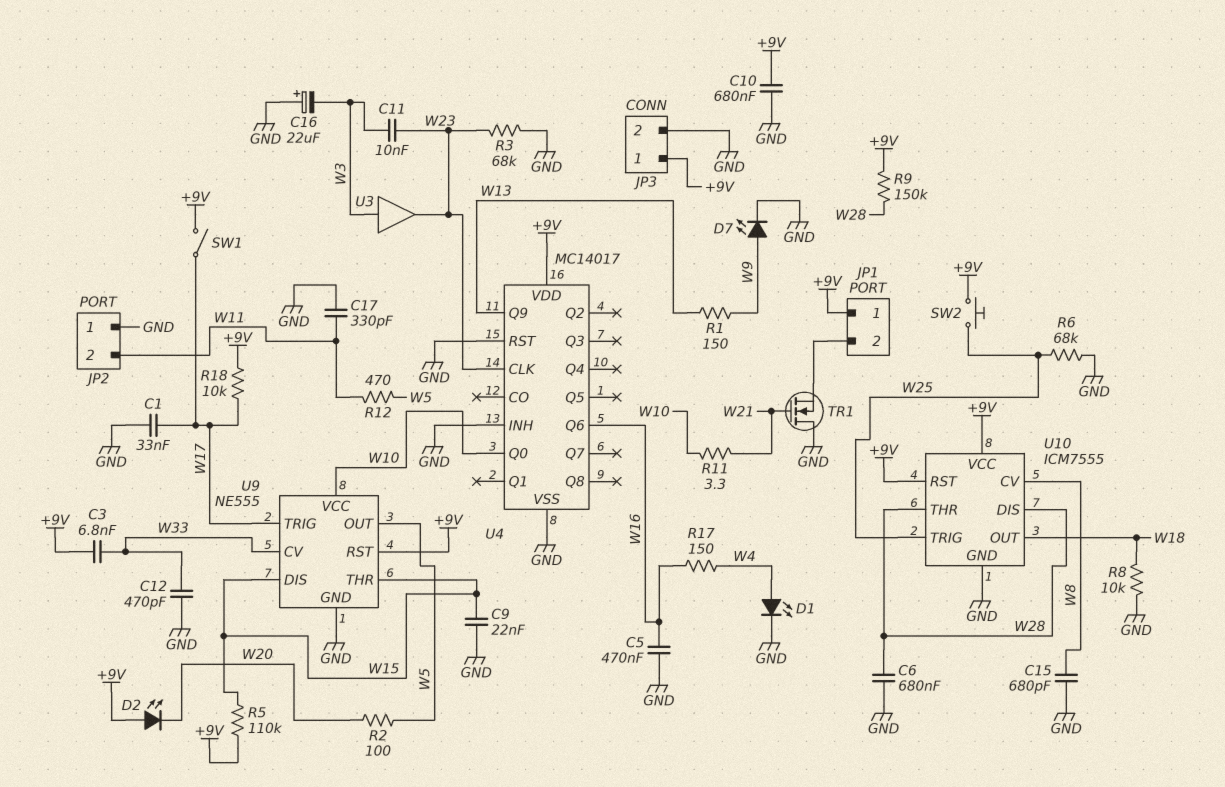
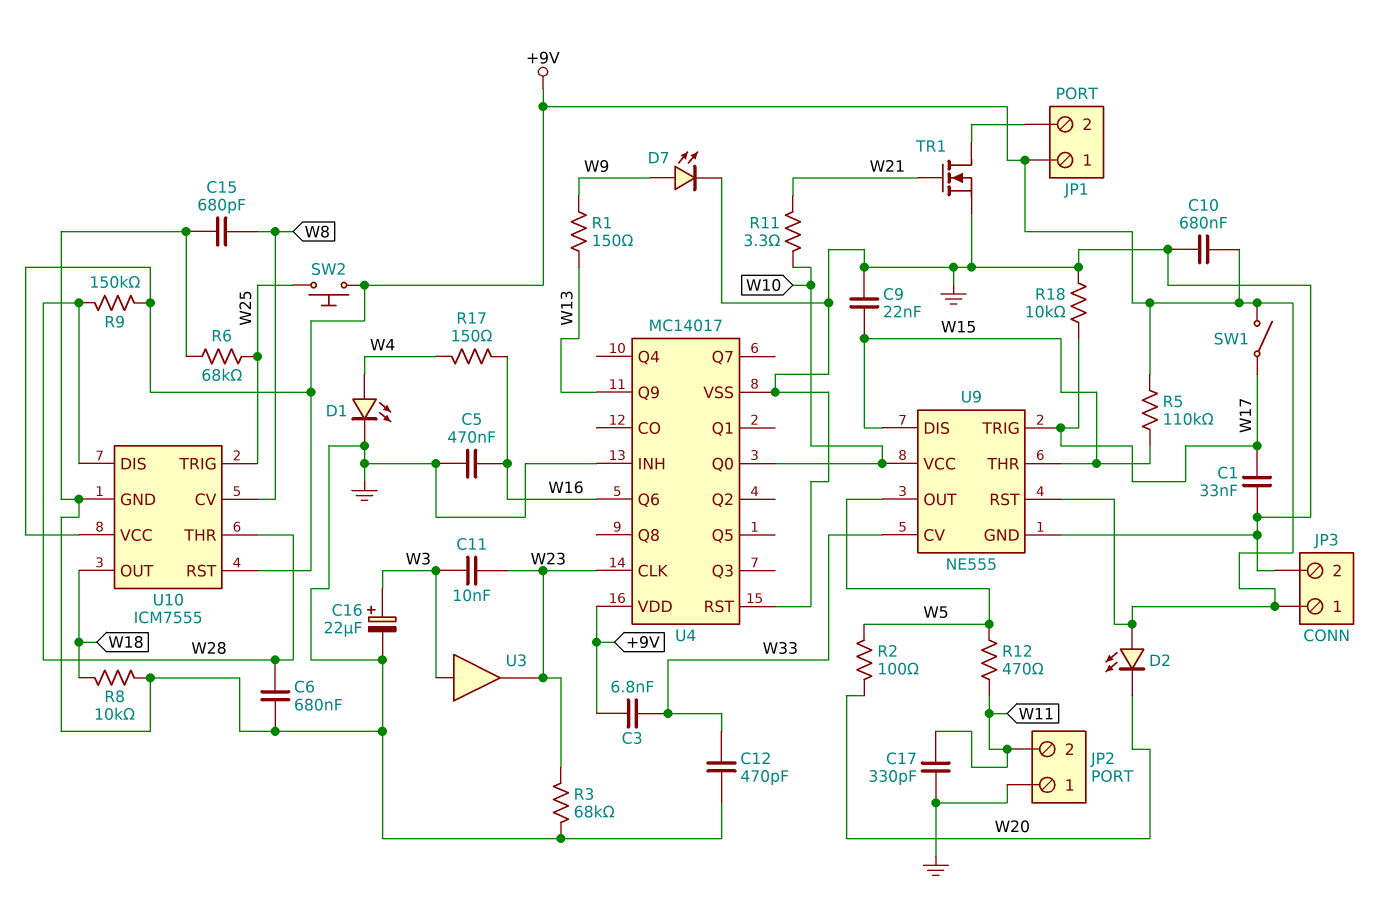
C16: 22uF (plus GND, minus W3) -> 22uF (plus W3, minus GND)
R18: 10k (+9V, W17) -> 10k (GND, W17)
TR1: NMOS (G W21, D GND, S JP1/2) -> NMOS (G W21, D JP1/2, S GND)

